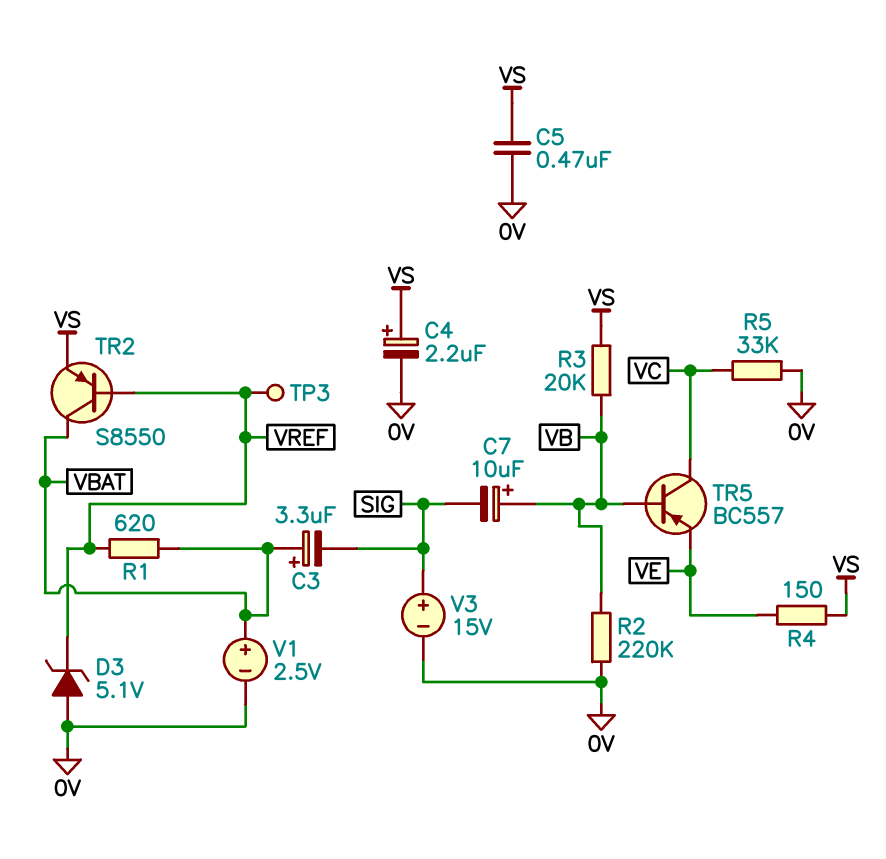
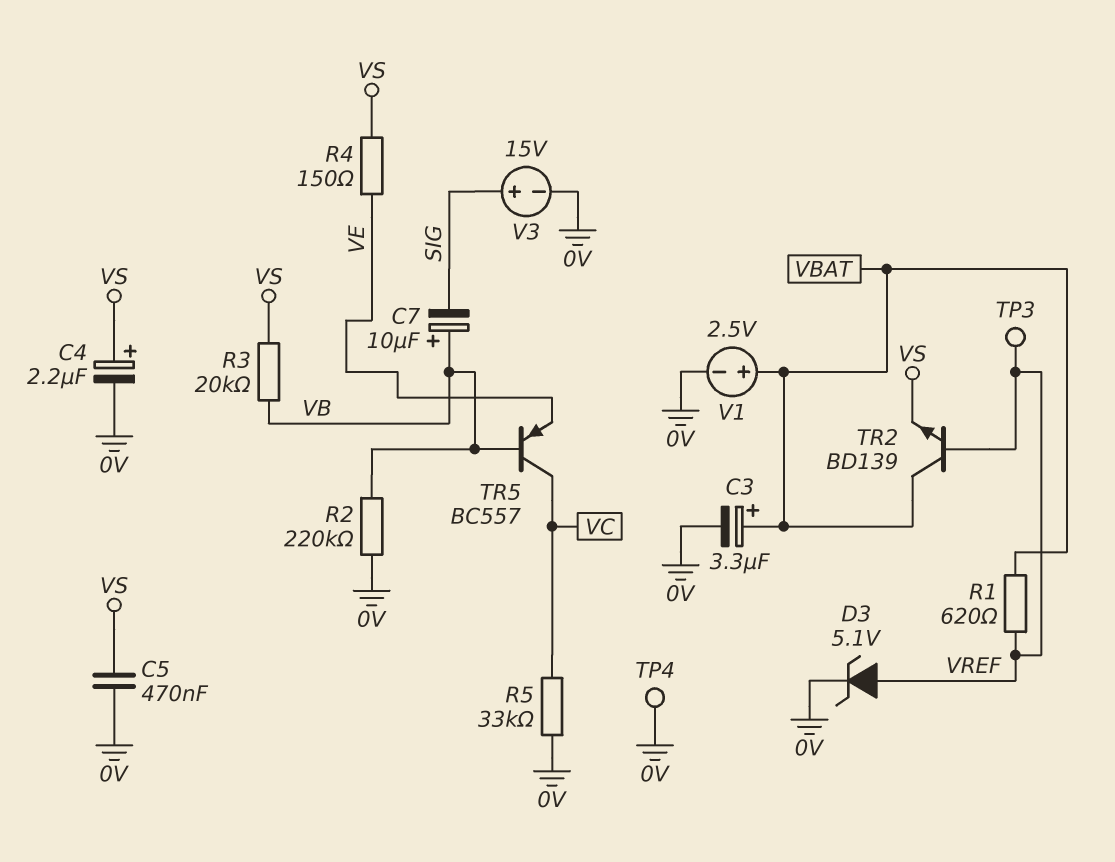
C3: 3.3uF (plus VBAT, minus SIG) -> 3.3uF (plus VBAT, minus 0V)
D3: zener 5.1V (A 0V, K VREF) -> zener 5.1V (A VREF, K 0V)
TP4: none -> test point (0V)
TR2: PNP S8550 (B VREF, C VBAT, E VS) -> NPN BD139 (B VREF, C VBAT, E VS)

